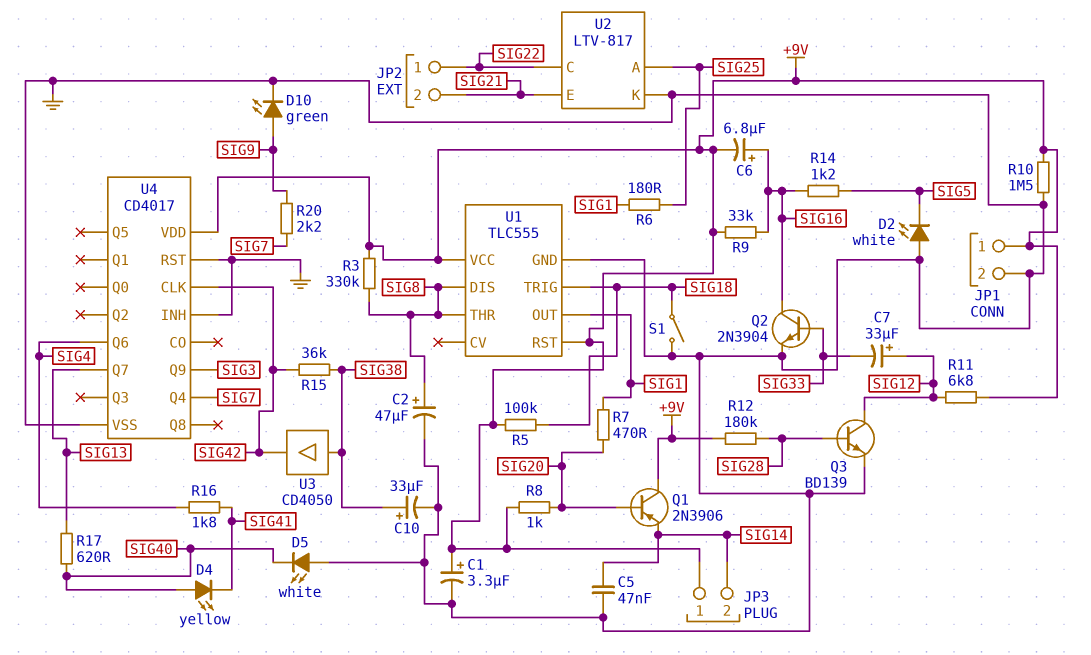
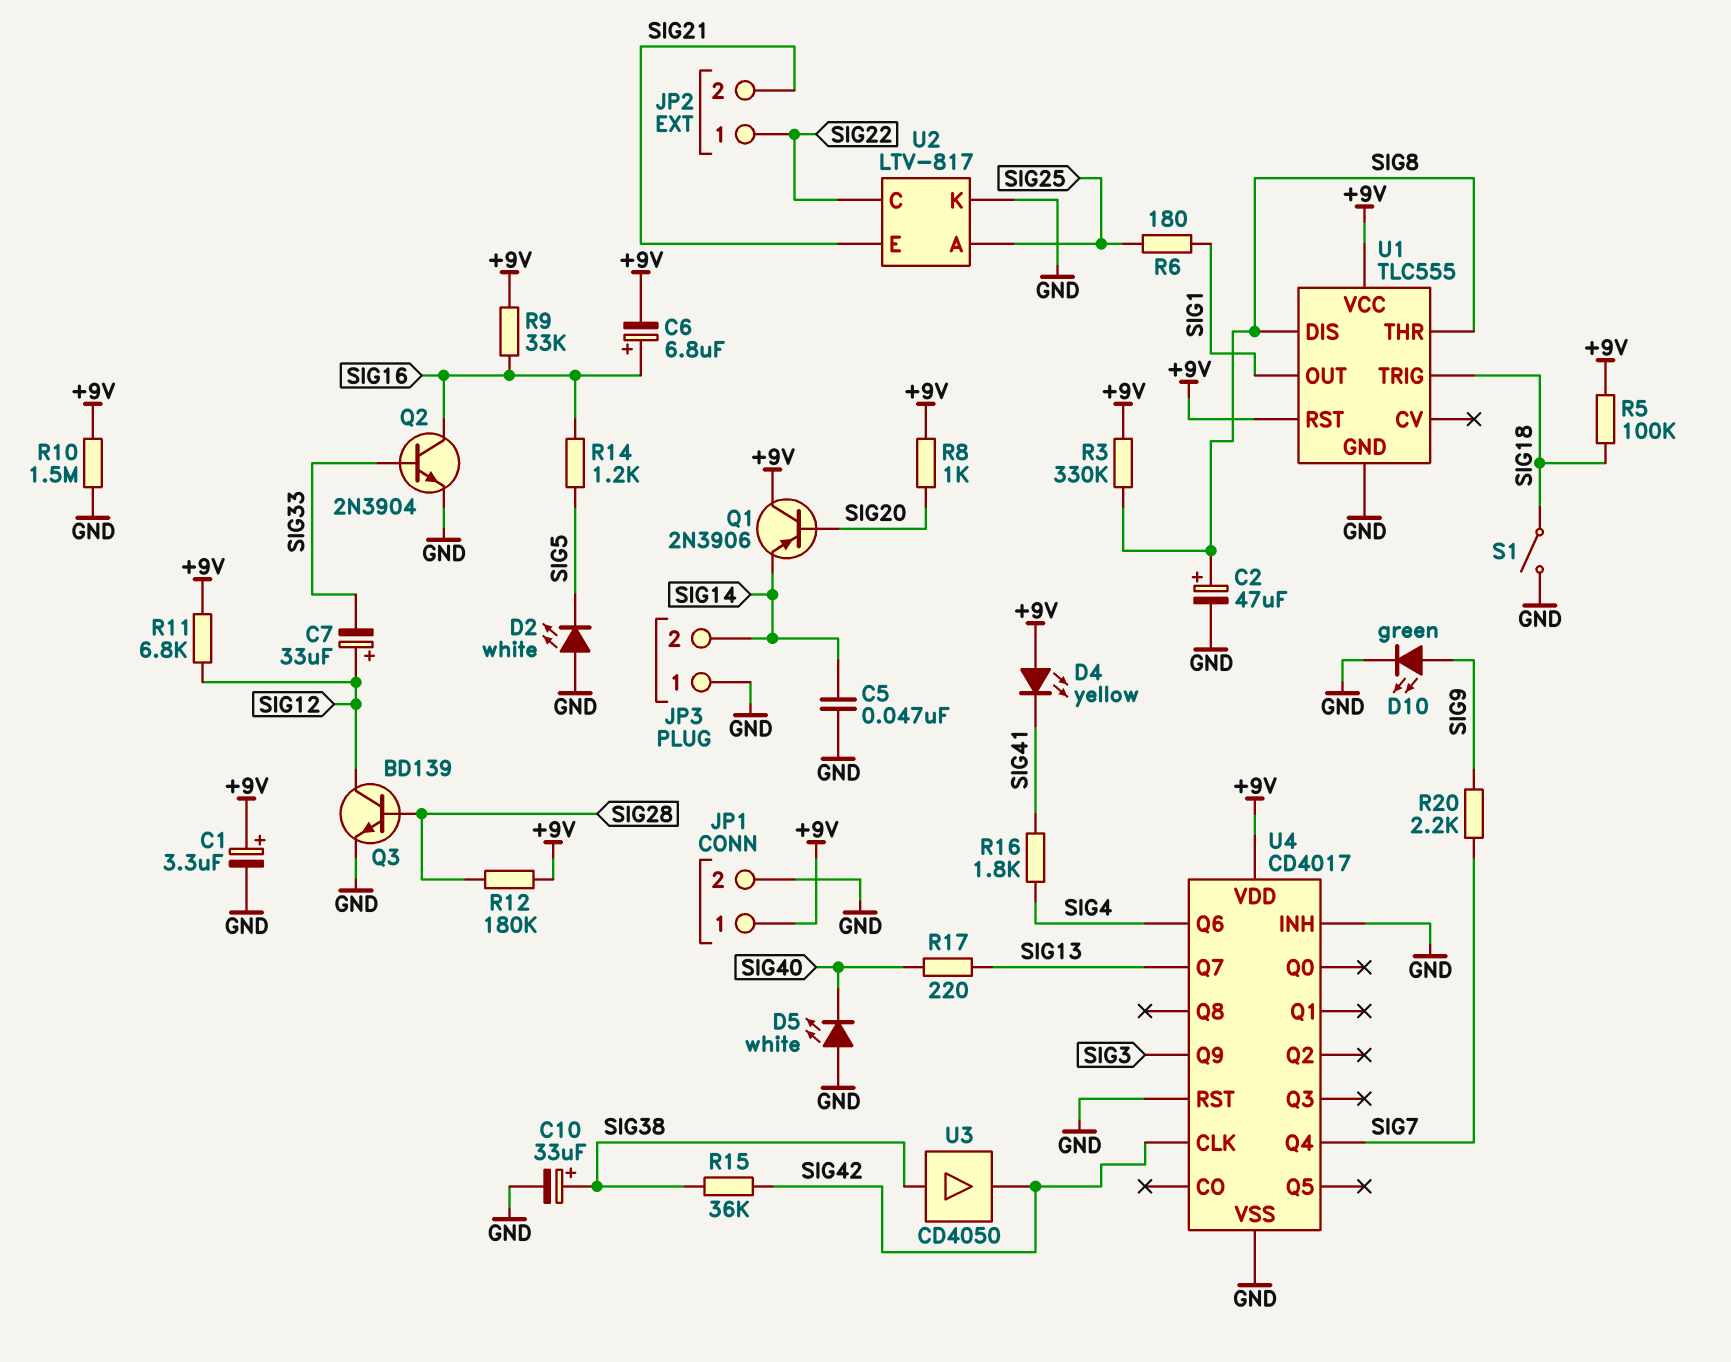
D4: LED yellow (A SIG40, K SIG41) -> LED yellow (A +9V, K SIG41)
JP3 pin 1: +9V -> GND
R7: 470 (SIG1, SIG20) -> none
R17: 620 (SIG13, SIG40) -> 220 (SIG13, SIG40)

